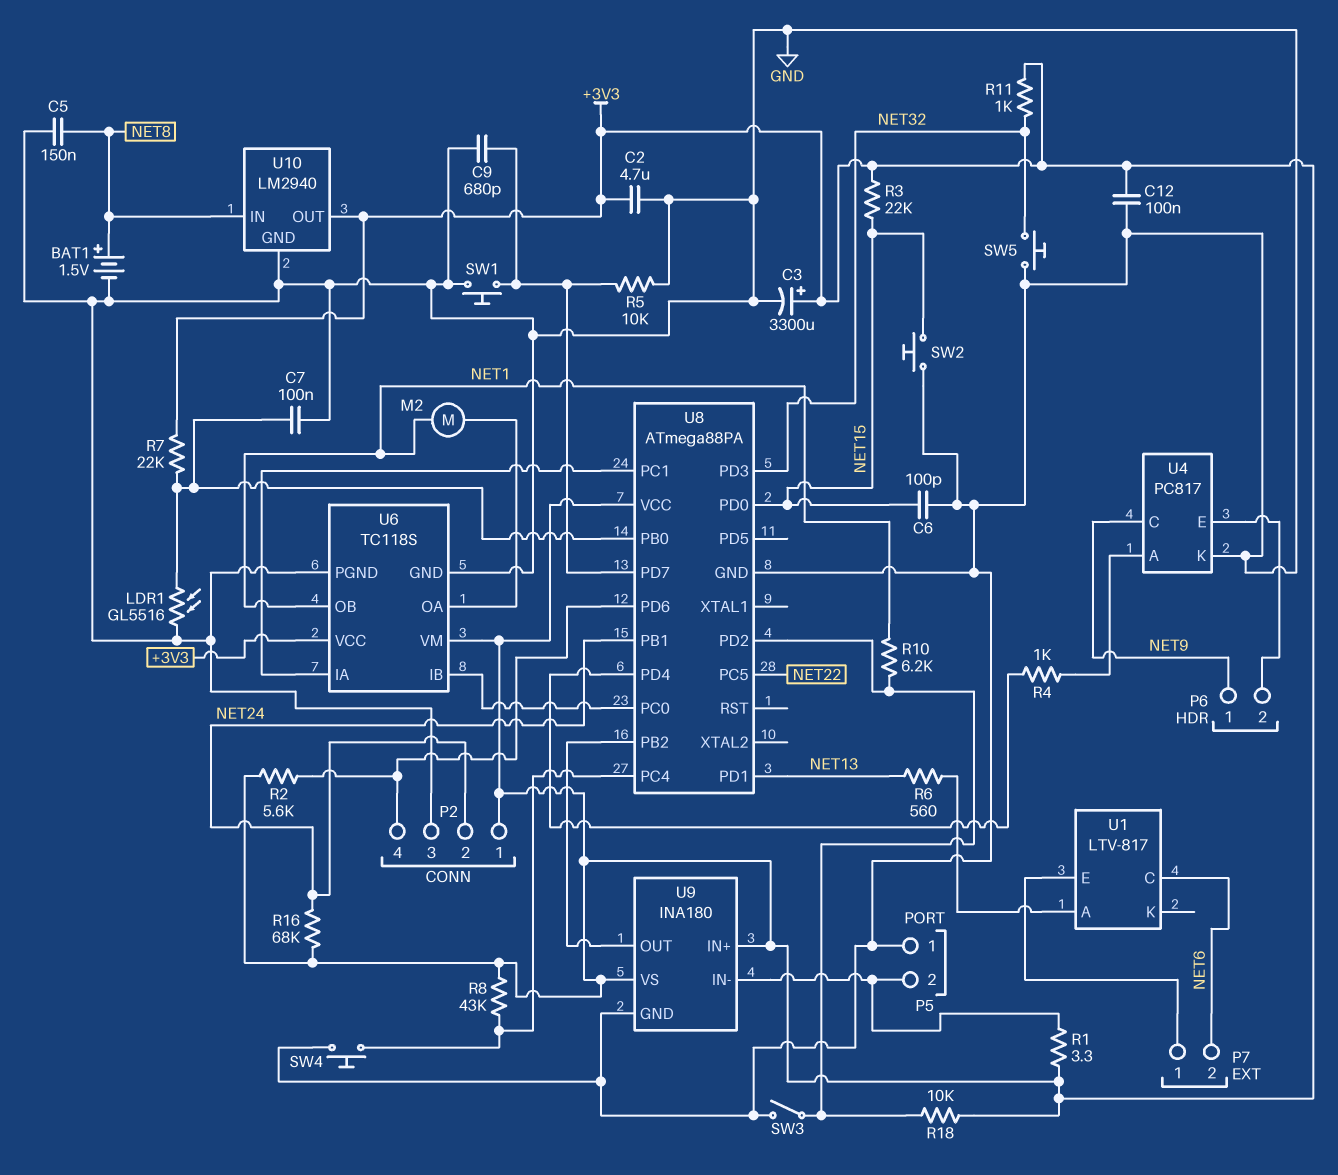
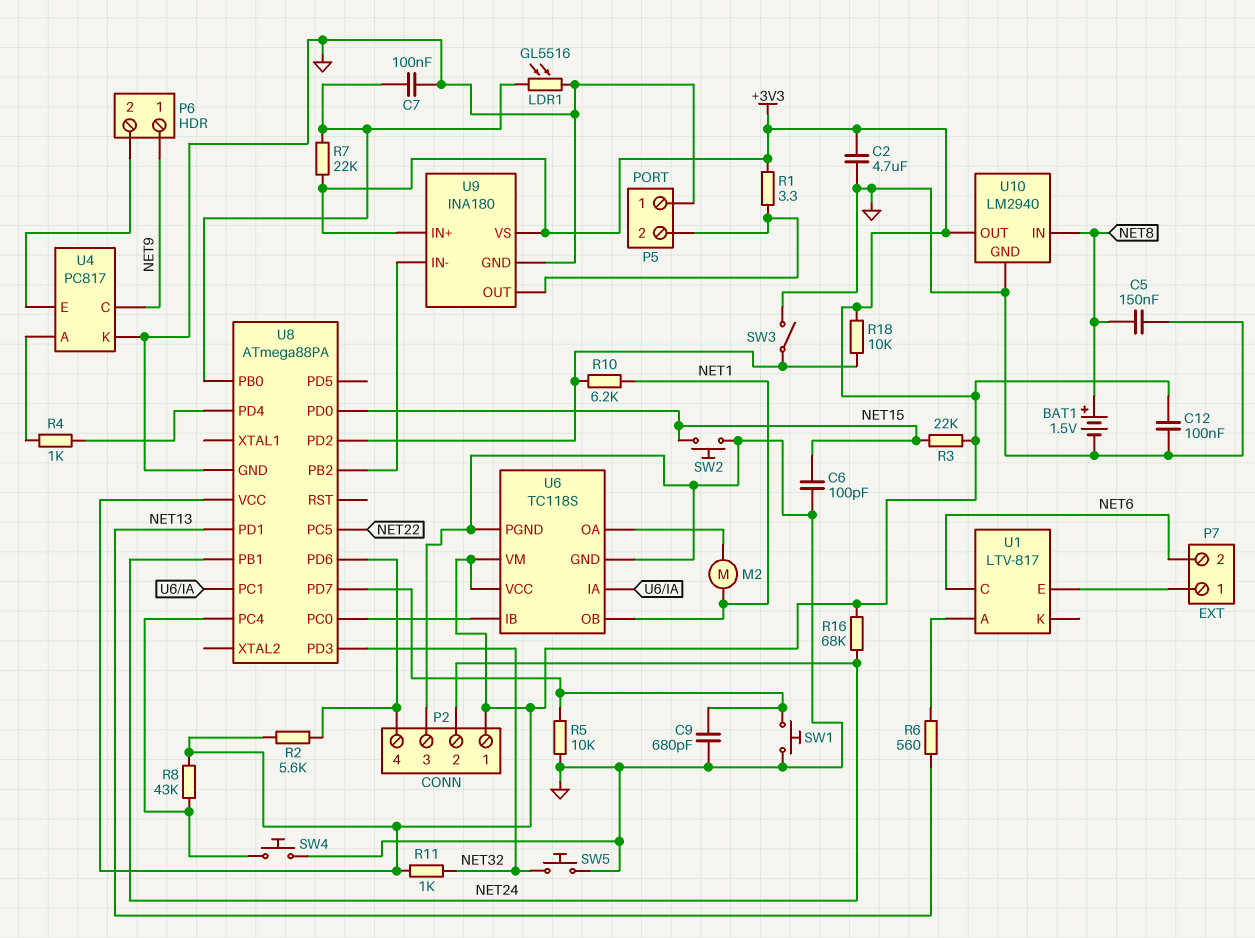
C3: 3300uF (plus +3V3, minus GND) -> none
U9 pin IN-: P5/2 -> U8/PB2
U9 pin OUT: U8/PB2 -> P5/2

